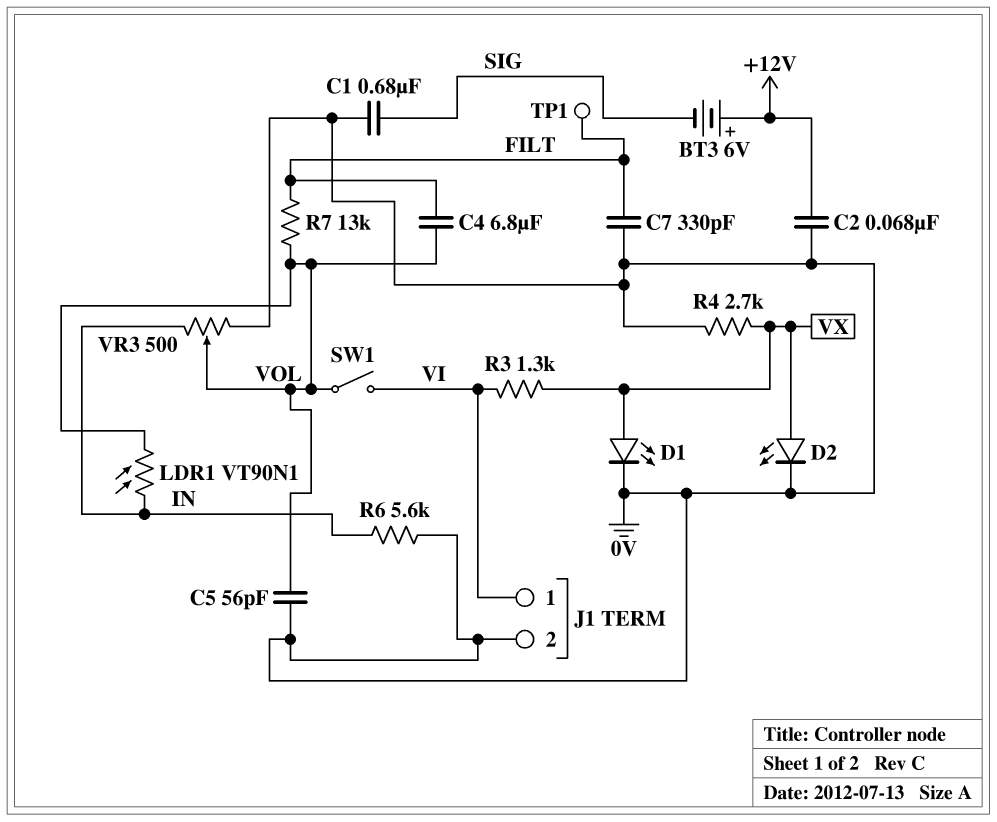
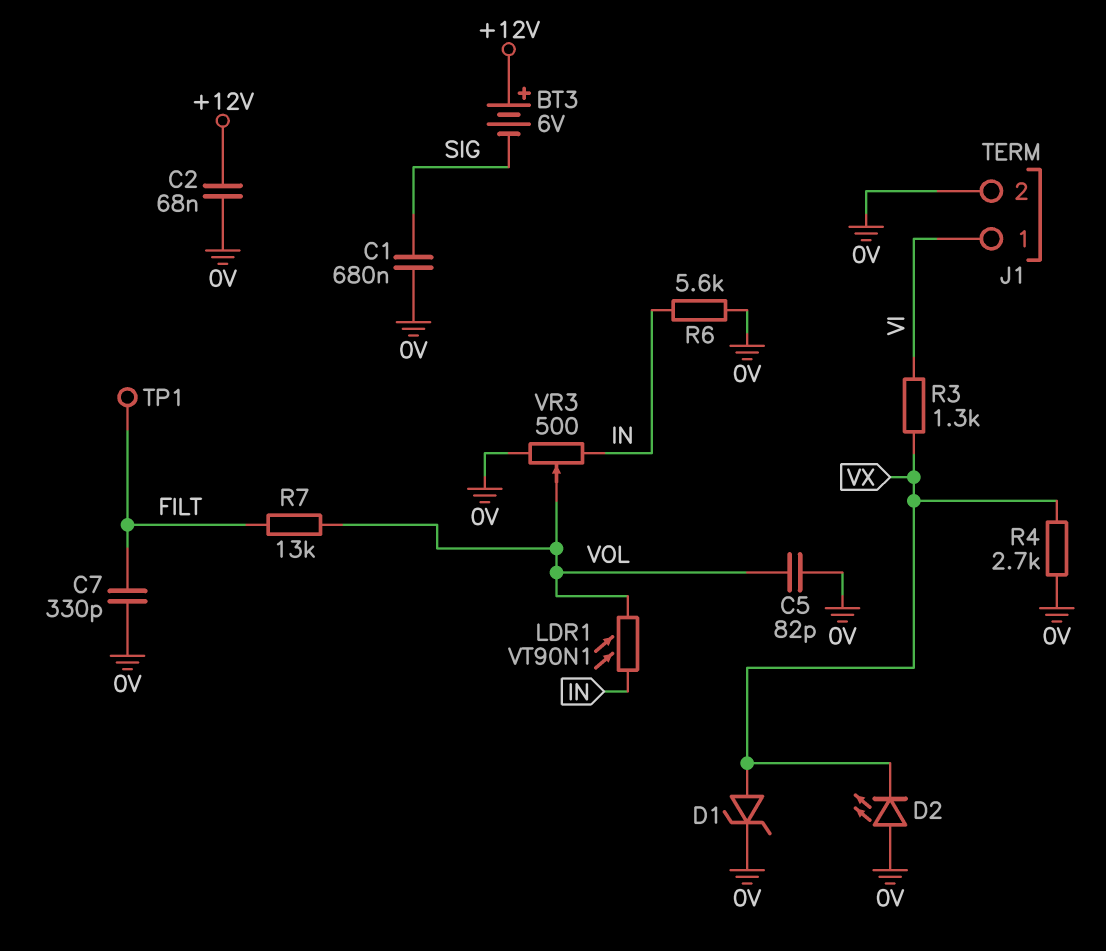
C4: 6.8uF (FILT, VOL) -> none
C5: 56pF (0V, VOL) -> 82pF (0V, VOL)
D1: LED (A VX, K 0V) -> zener (A VX, K 0V)
D2: LED (A VX, K 0V) -> LED (A 0V, K VX)
SW1: switch (VI, VOL) -> none

